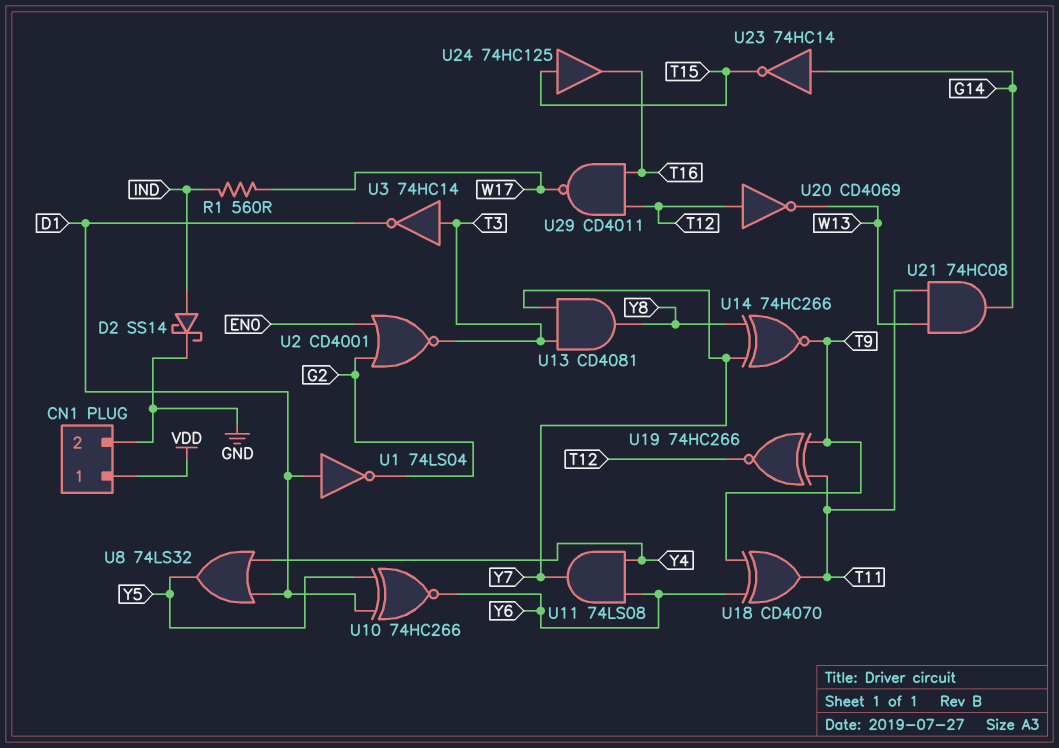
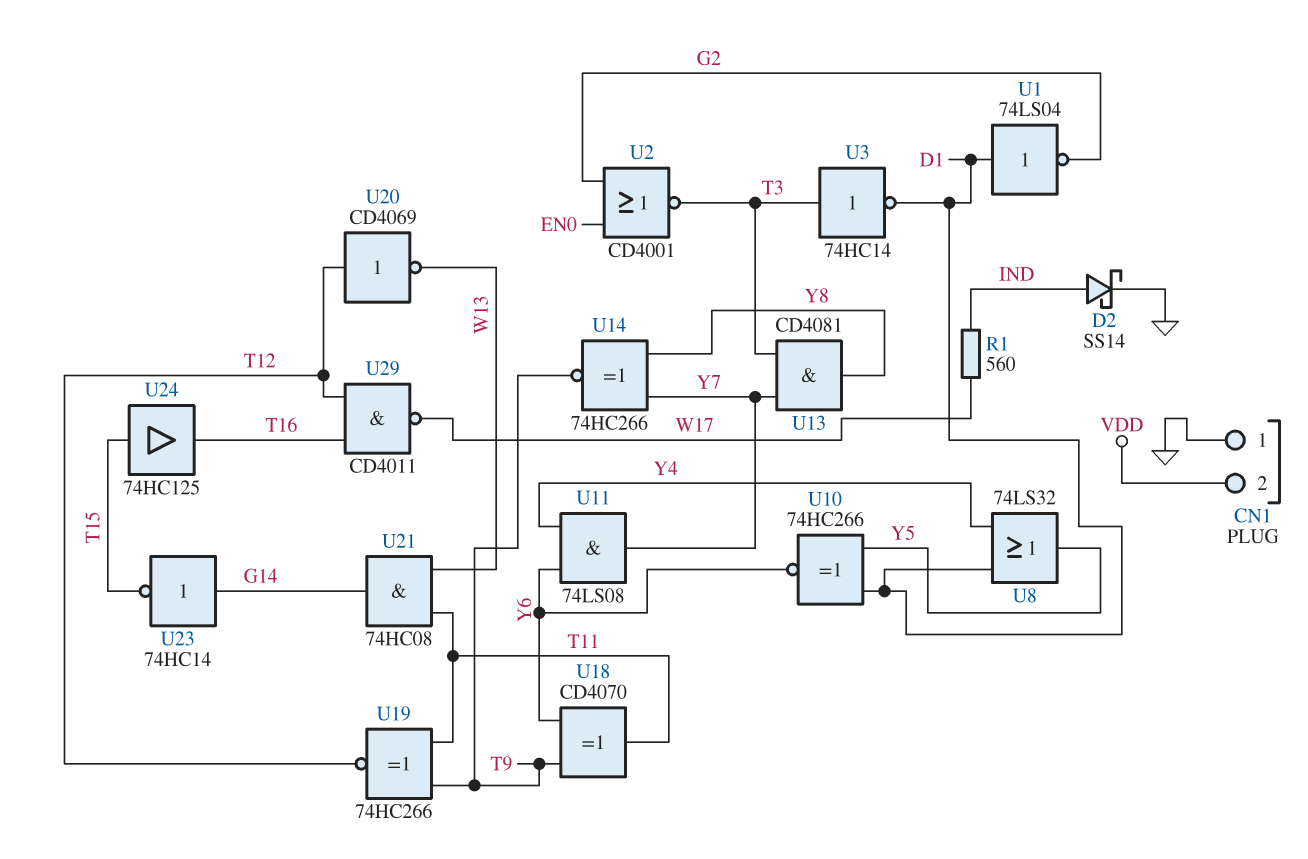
CN1 pin 1: VDD -> GND
CN1 pin 2: GND -> VDD

